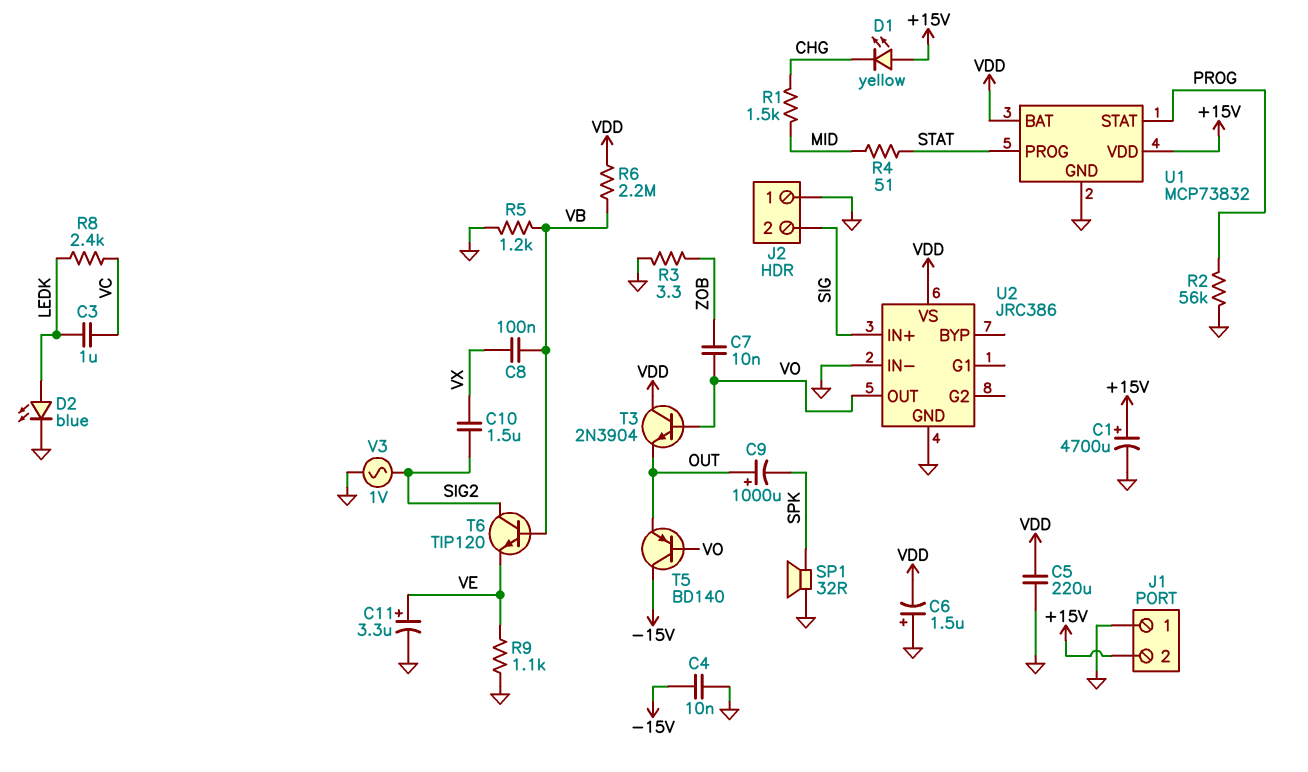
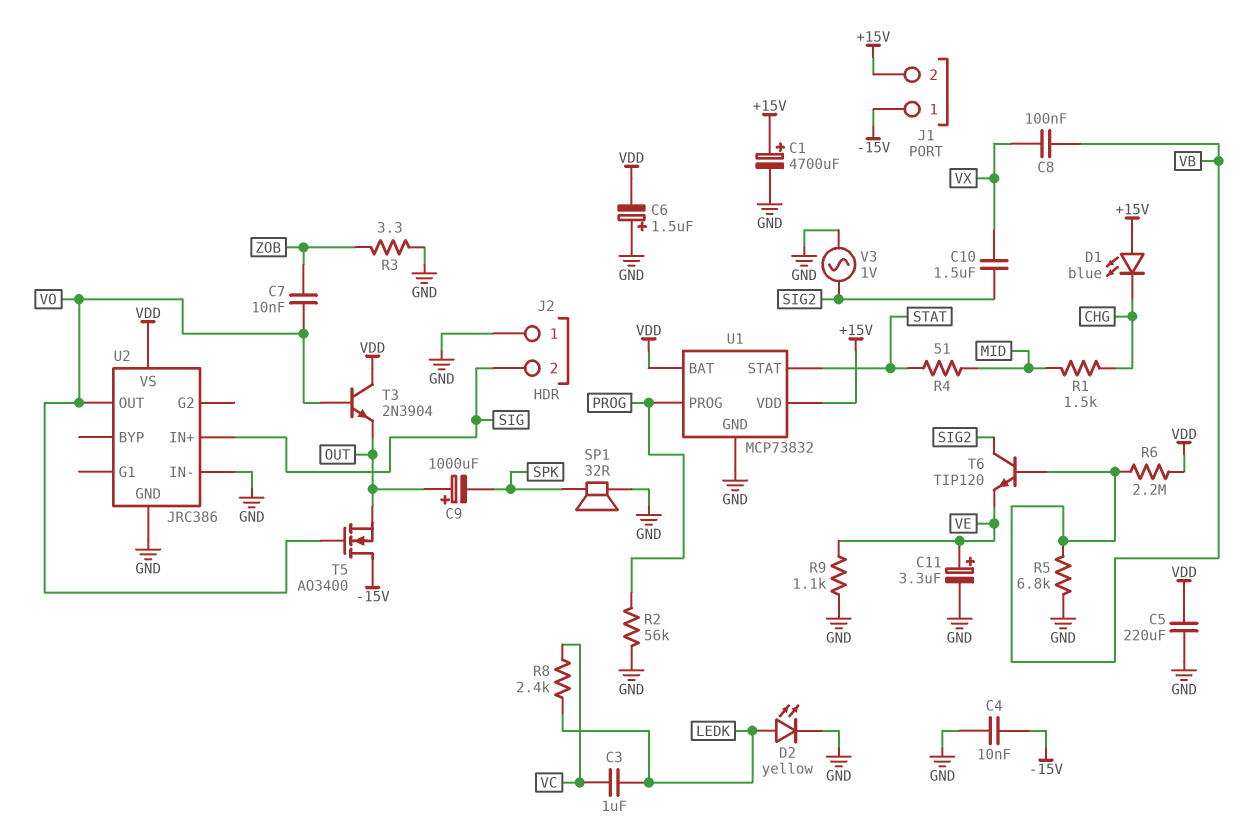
D1: LED yellow (A +15V, K CHG) -> LED blue (A +15V, K CHG)
D2: LED blue (A LEDK, K GND) -> LED yellow (A LEDK, K GND)
J1 pin 1: GND -> -15V
R5: 1.2k (GND, VB) -> 6.8k (GND, VB)
T5: PNP BD140 (B VO, C -15V, E OUT) -> NMOS AO3400 (G VO, D -15V, S OUT)
U1 pin PROG: STAT -> PROG
U1 pin STAT: PROG -> STAT

